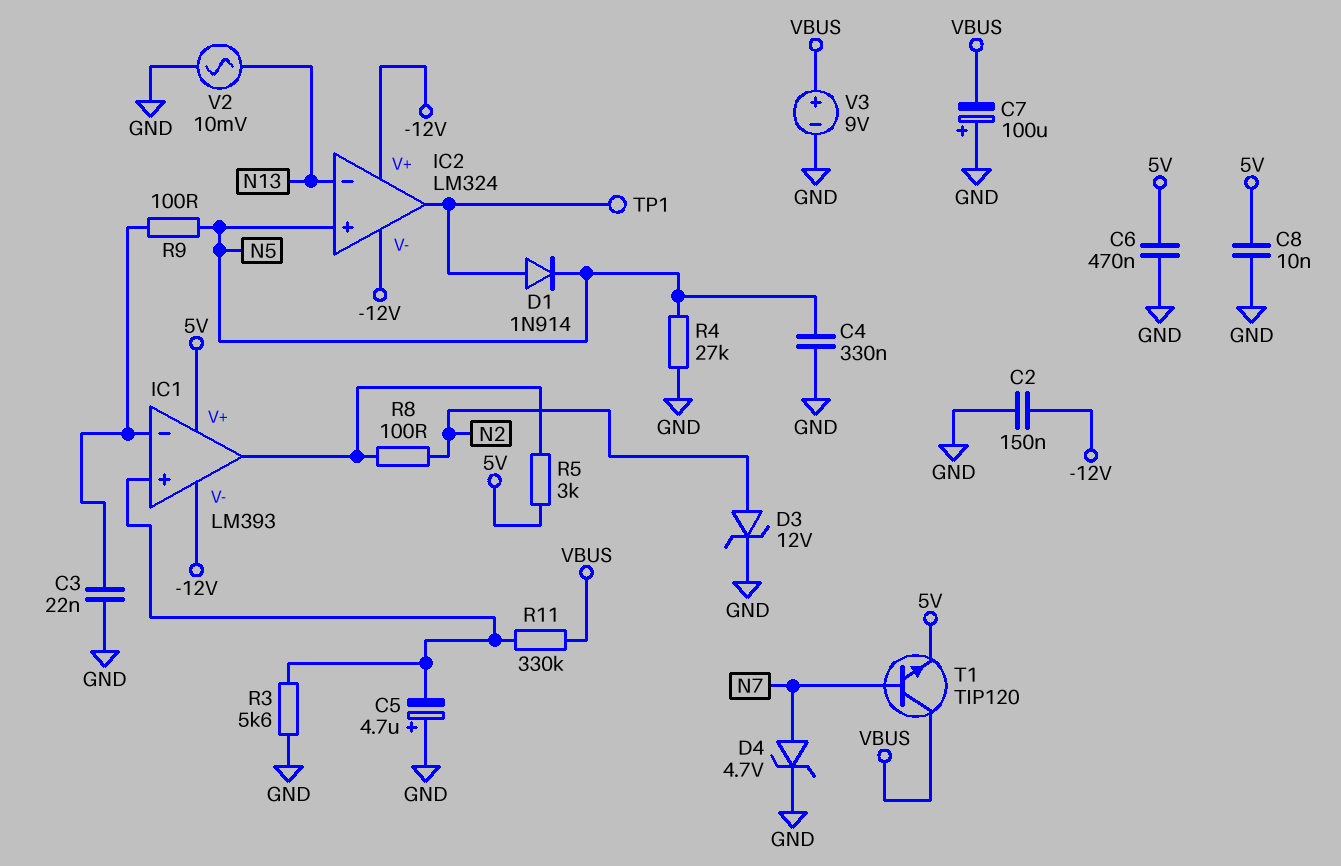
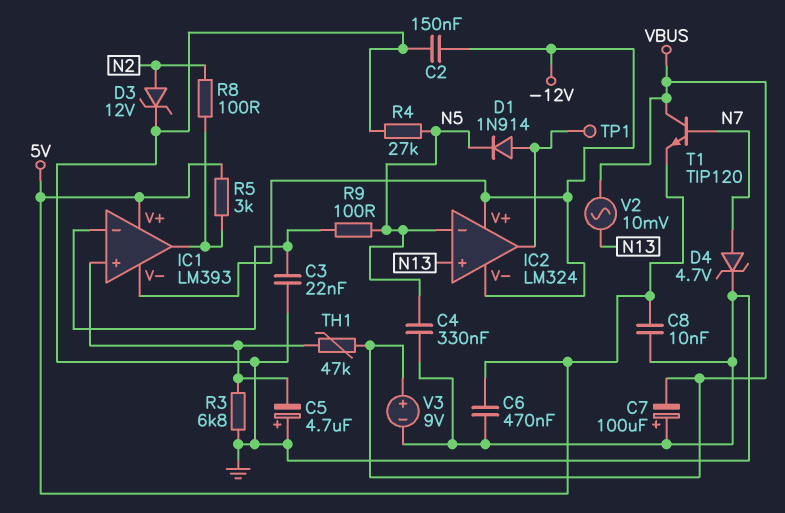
IC2 pin in+: N5 -> N13
IC2 pin in-: N13 -> N5
R3: 5.6k (GND, IC1/in+) -> 6.8k (GND, IC1/in+)
R11: 330k (IC1/in+, VBUS) -> none
TH1: none -> 47k (IC1/in+, VBUS)
V2: AC 10mV (GND, N13) -> AC 10mV (N13, VBUS)

